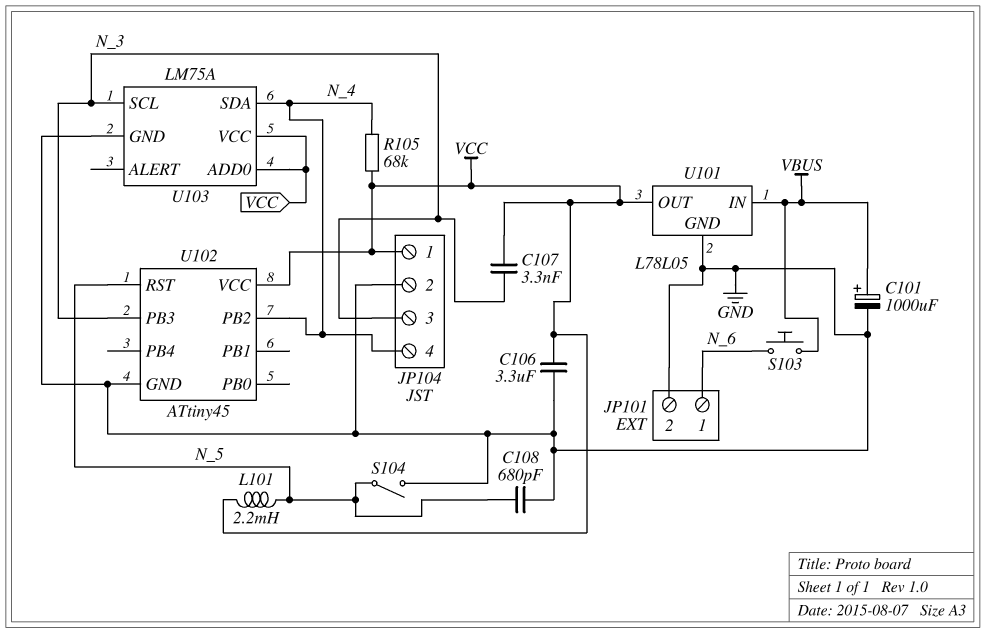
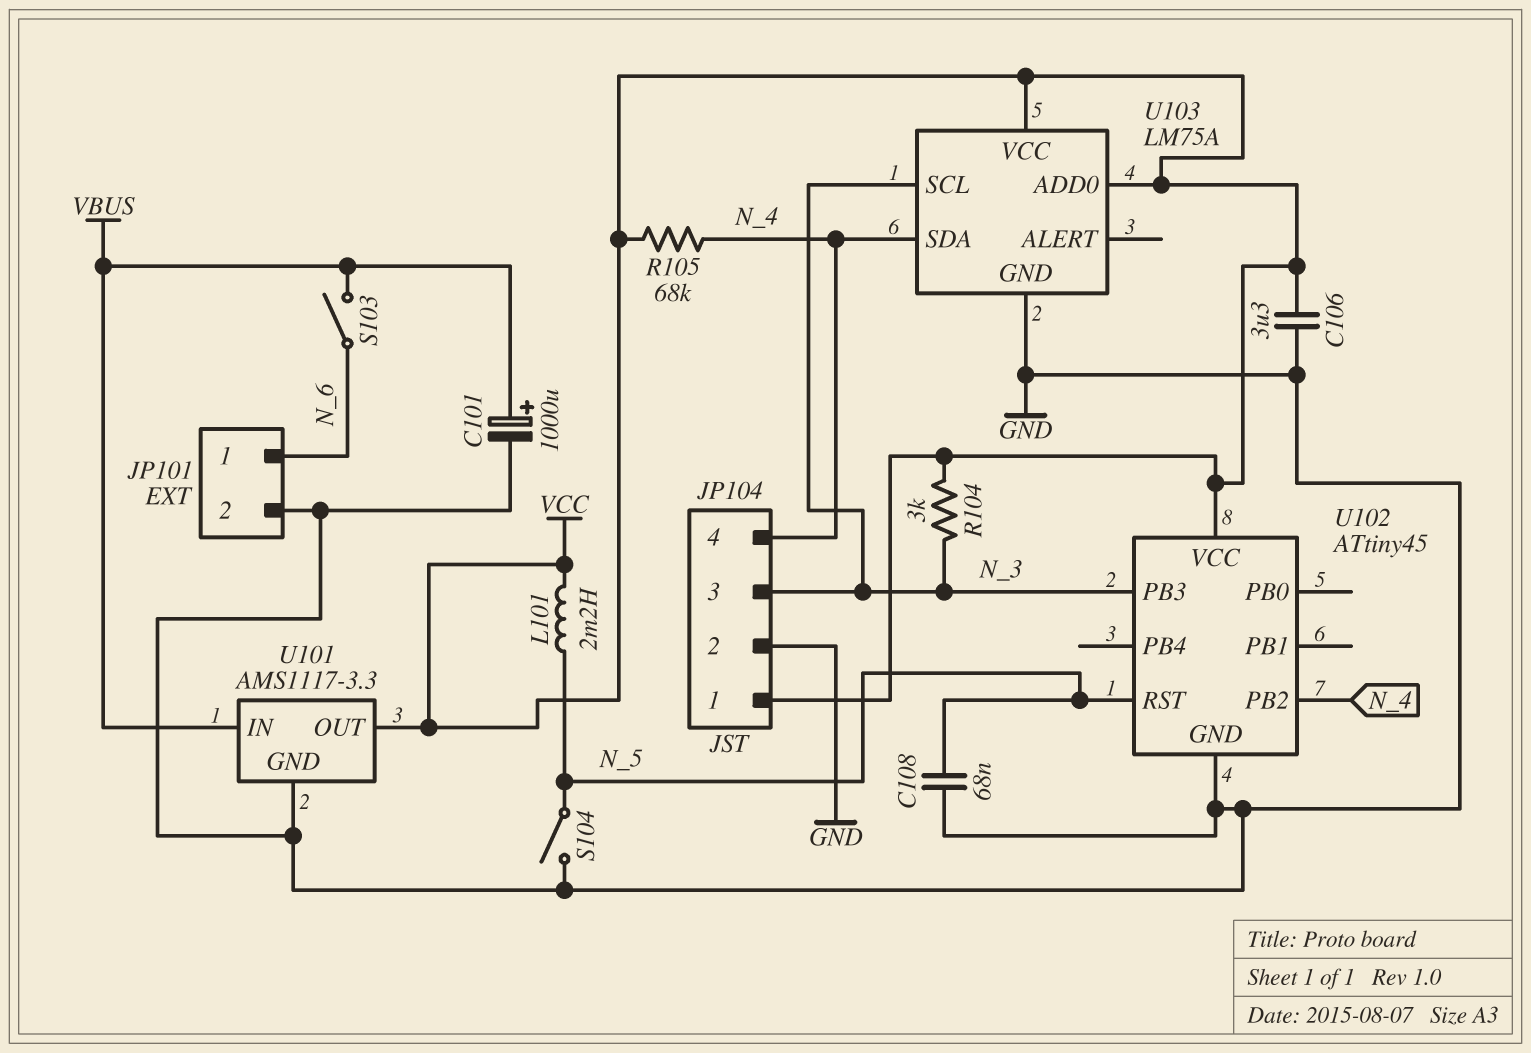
C107: 3.3nF (N_3, VCC) -> none
C108: 680pF (GND, N_5) -> 68nF (GND, N_5)
R104: none -> 3k (N_3, VCC)
S103: button (N_6, VBUS) -> switch (N_6, VBUS)
U101: L78L05 -> AMS1117-3.3

